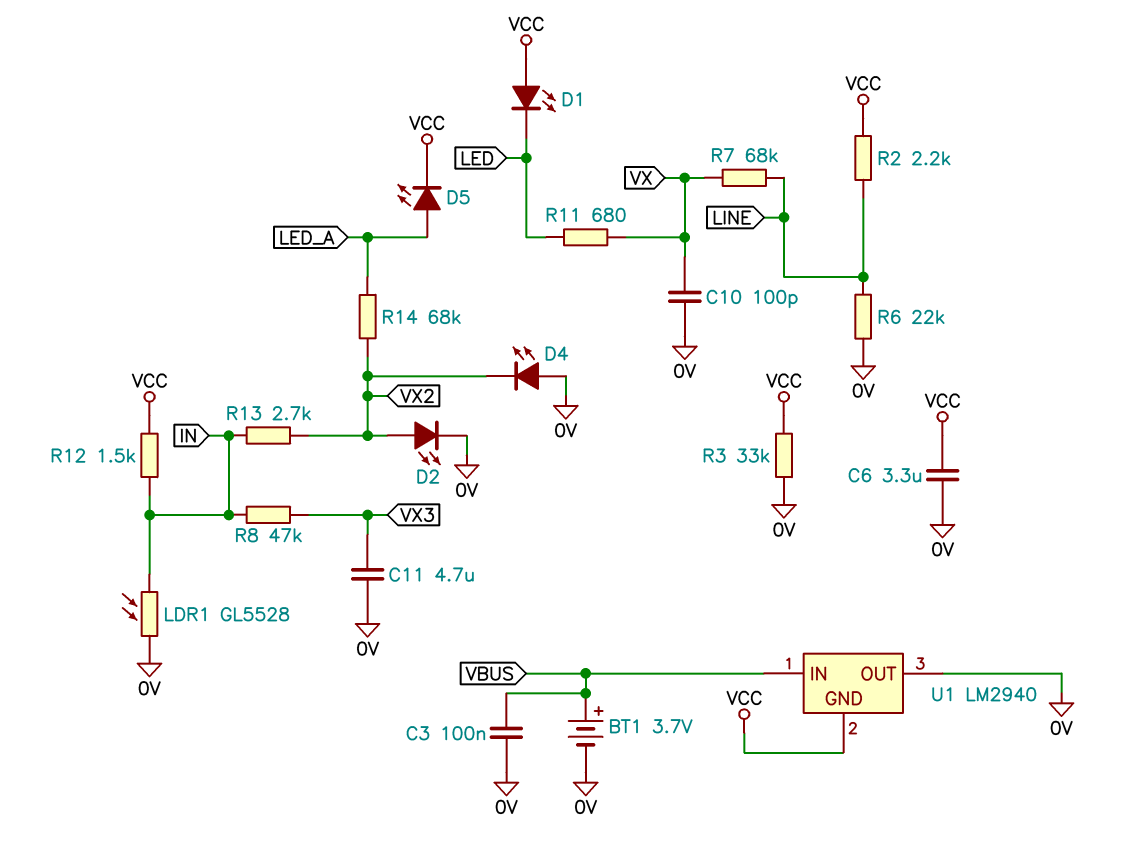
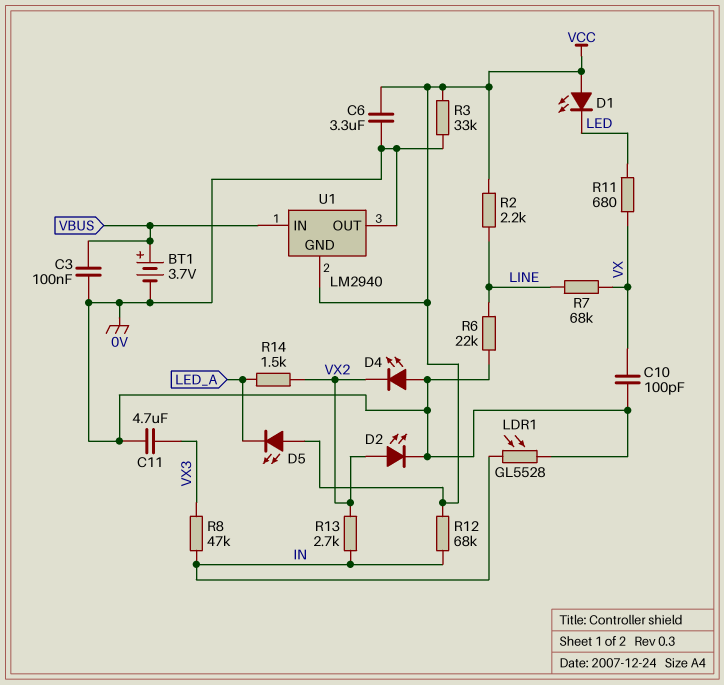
D5: LED (A LED_A, K VCC) -> LED (A VCC, K LED_A)
R12: 1.5k (IN, VCC) -> 68k (IN, VCC)
R14: 68k (LED_A, VX2) -> 1.5k (LED_A, VX2)

